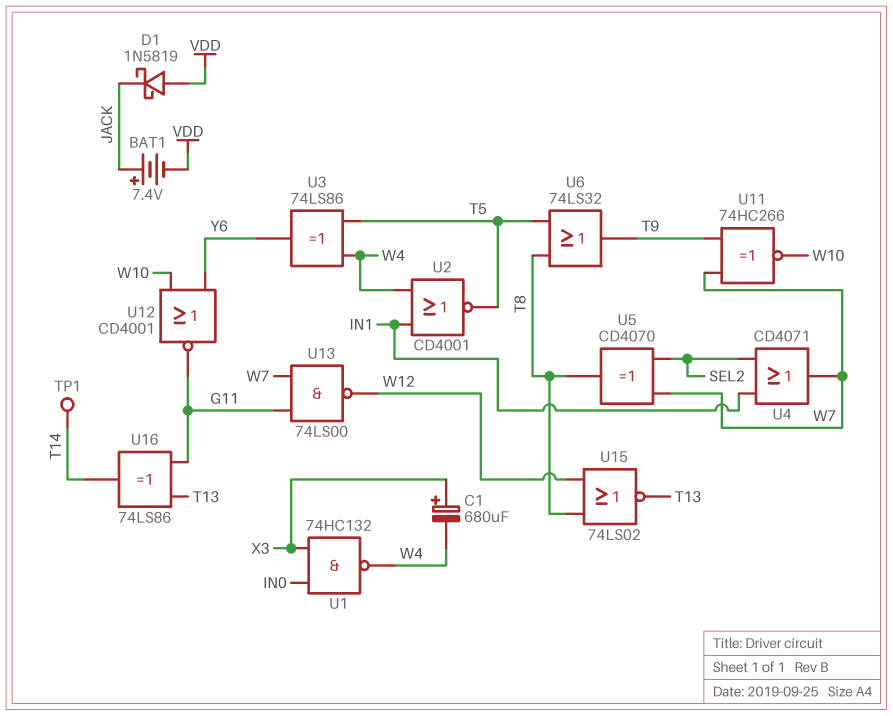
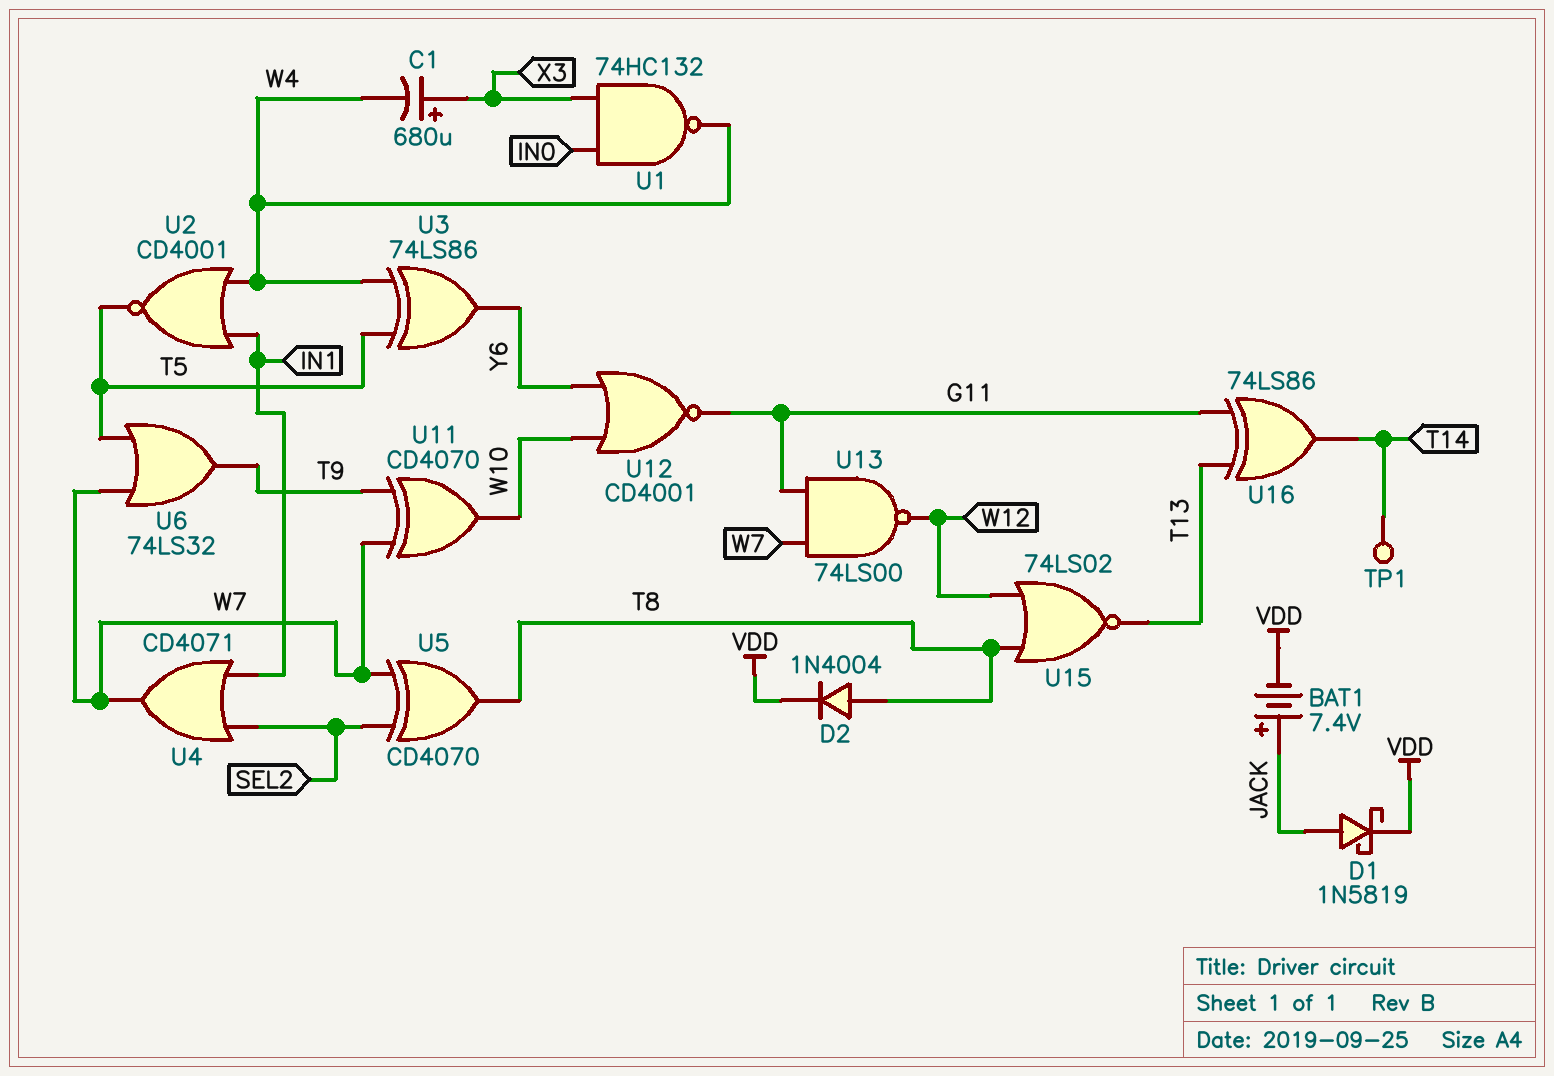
D1: schottky 1N5819 (A VDD, K JACK) -> schottky 1N5819 (A JACK, K VDD)
D2: none -> diode 1N4004 (A T8, K VDD)
U6: OR 74LS32 (in T5, in T8, out T9) -> OR 74LS32 (in T5, in W7, out T9)
U11: XNOR 74HC266 (in T9, in W7, out W10) -> XOR CD4070 (in T9, in W7, out W10)

